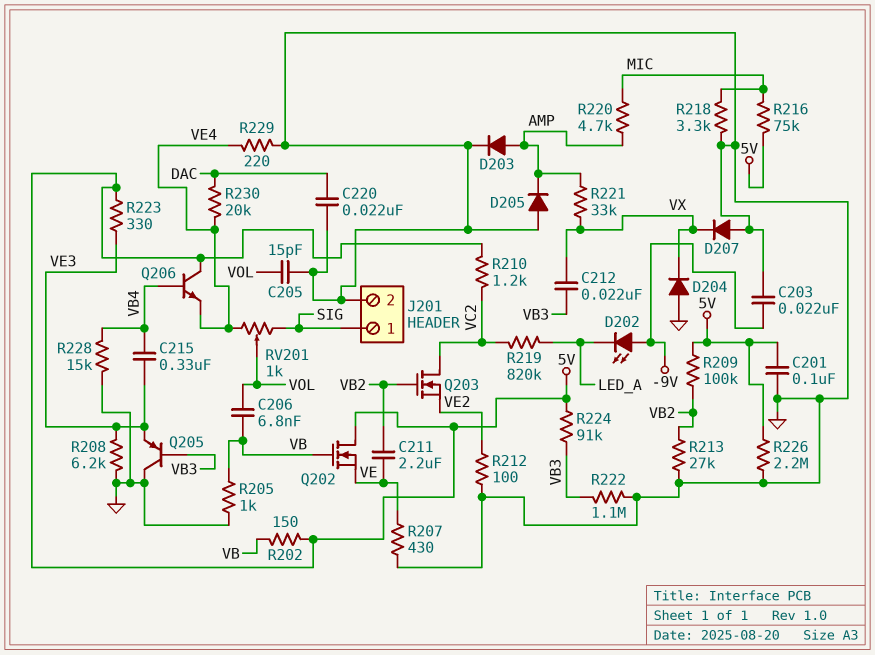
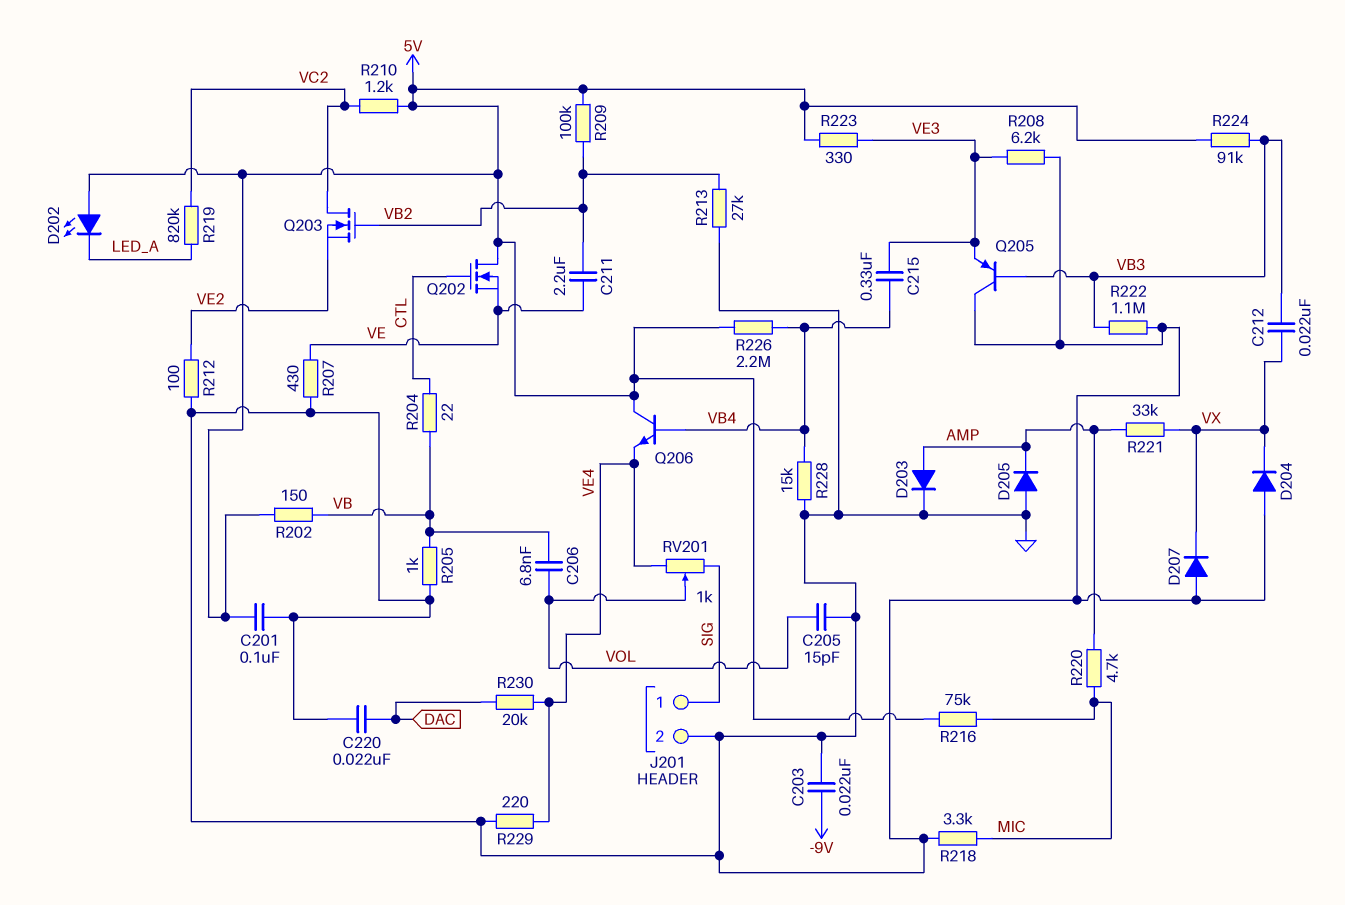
D202: LED (A -9V, K LED_A) -> LED (A 5V, K LED_A)
Q202: NMOS (G VB, D 5V, S VE) -> NMOS (G CTL, D 5V, S VE)
R204: none -> 22 (CTL, VB)
R226: 2.2M (5V, GND) -> 2.2M (5V, VB4)

